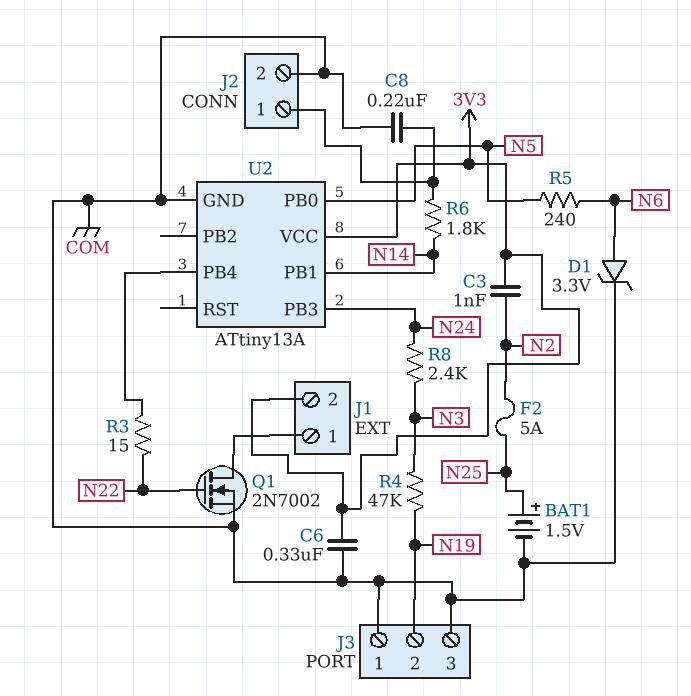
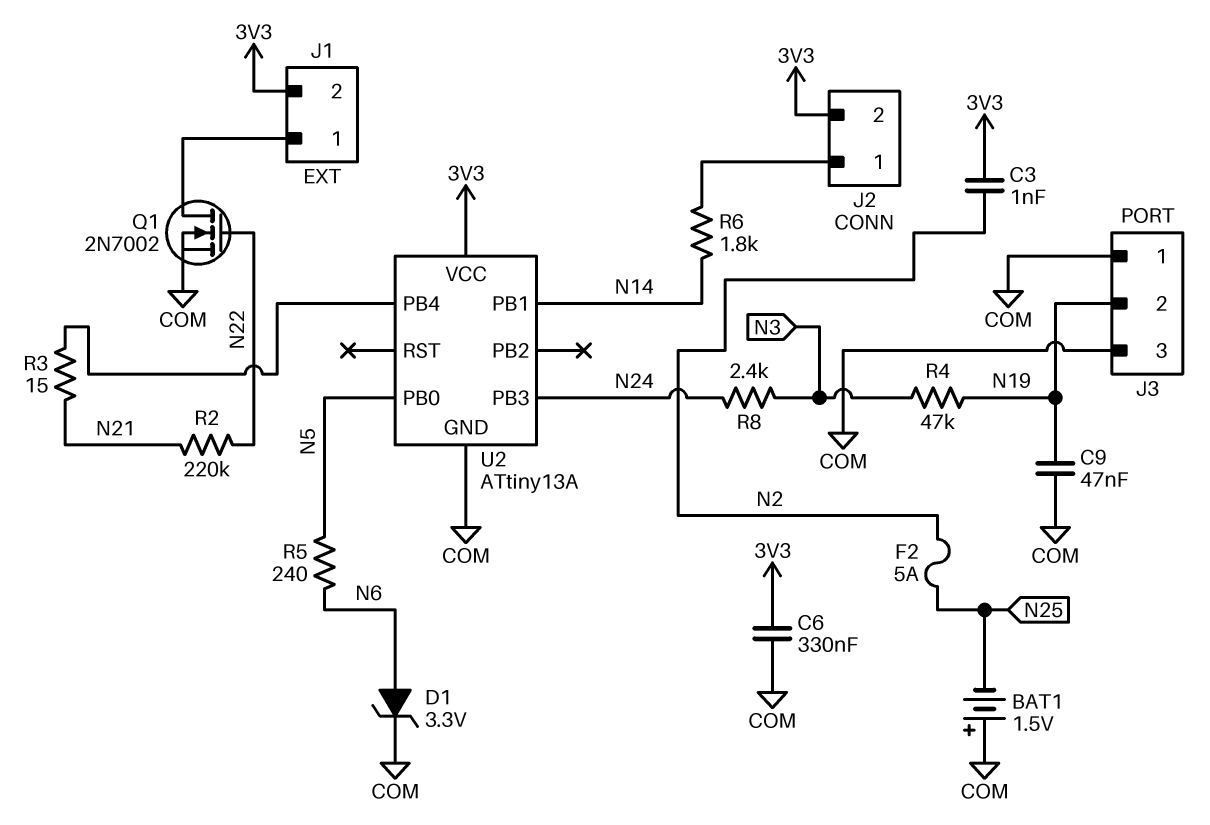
BAT1: 1.5V (plus N25, minus COM) -> 1.5V (plus COM, minus N25)
C8: 220nF (COM, J2/1) -> none
C9: none -> 47nF (COM, N19)
J2 pin 2: COM -> 3V3
R2: none -> 220k (N21, N22)
R3: 15 (N22, U2/PB4) -> 15 (N21, U2/PB4)

